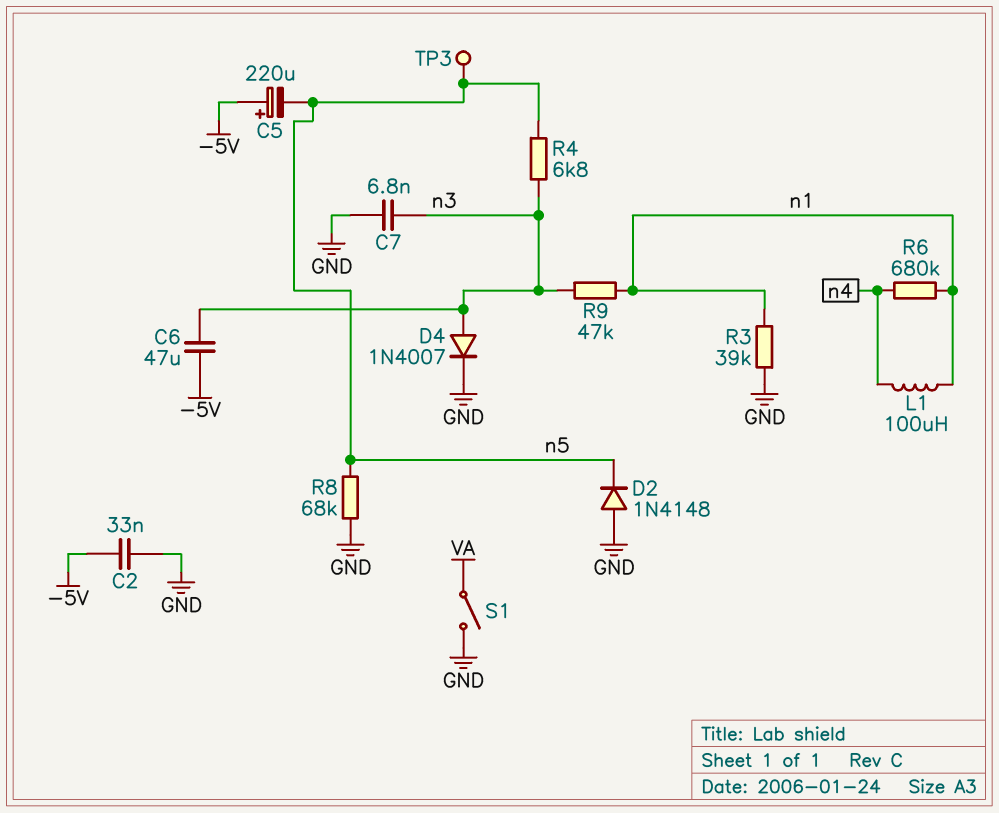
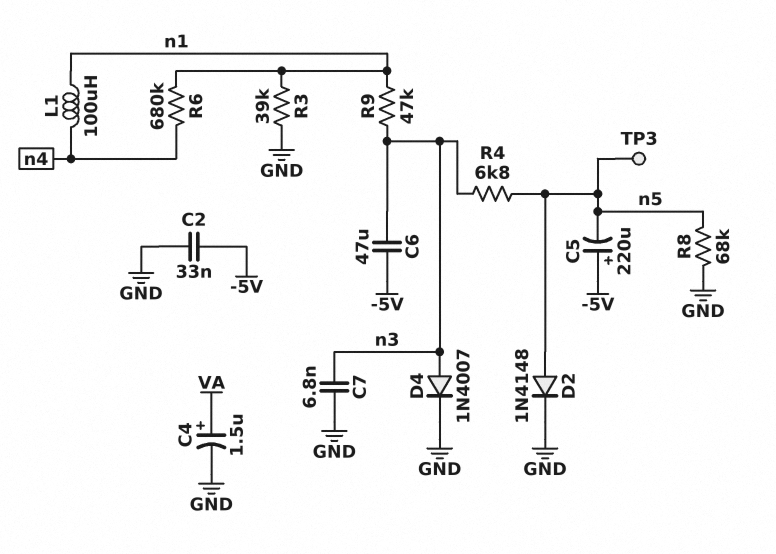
C4: none -> 1.5uF (plus VA, minus GND)
D2: diode 1N4148 (A GND, K n5) -> diode 1N4148 (A n5, K GND)
S1: switch (GND, VA) -> none

